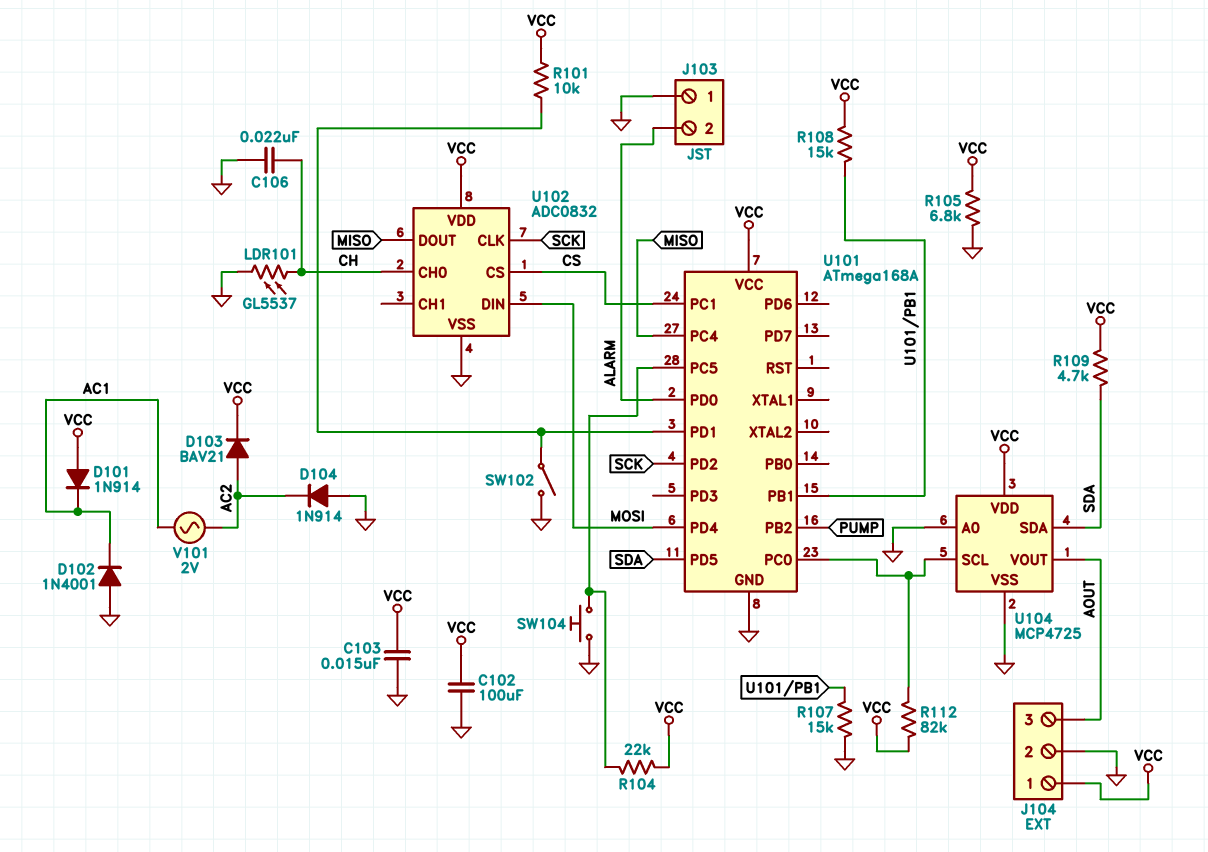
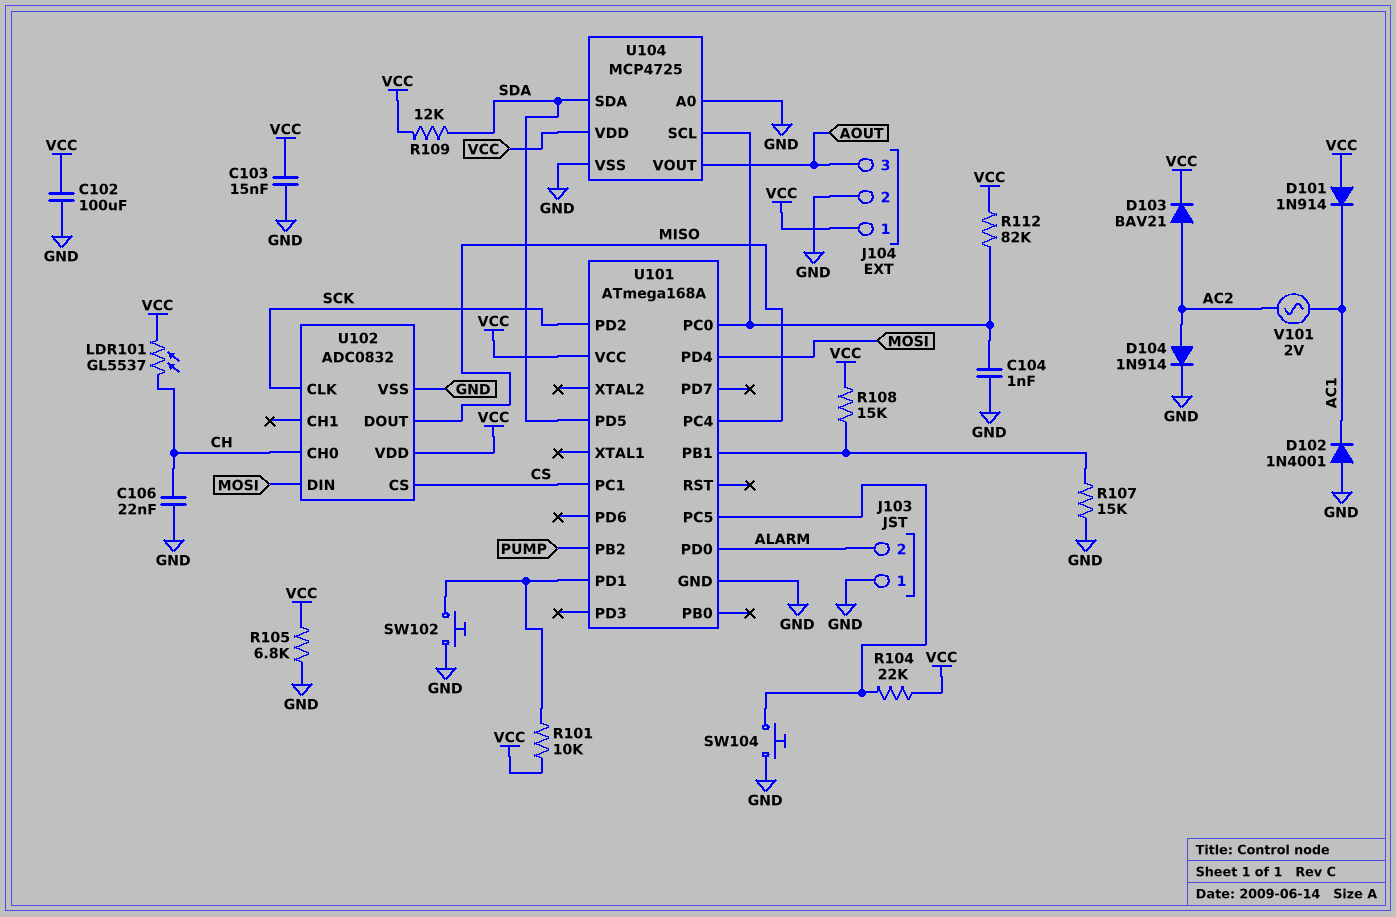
C104: none -> 1nF (GND, U101/PC0)
D104: diode 1N914 (A GND, K AC2) -> diode 1N914 (A AC2, K GND)
LDR101: GL5537 (CH, GND) -> GL5537 (CH, VCC)
R109: 4.7k (SDA, VCC) -> 12k (SDA, VCC)
SW102: switch (GND, U101/PD1) -> button (GND, U101/PD1)

